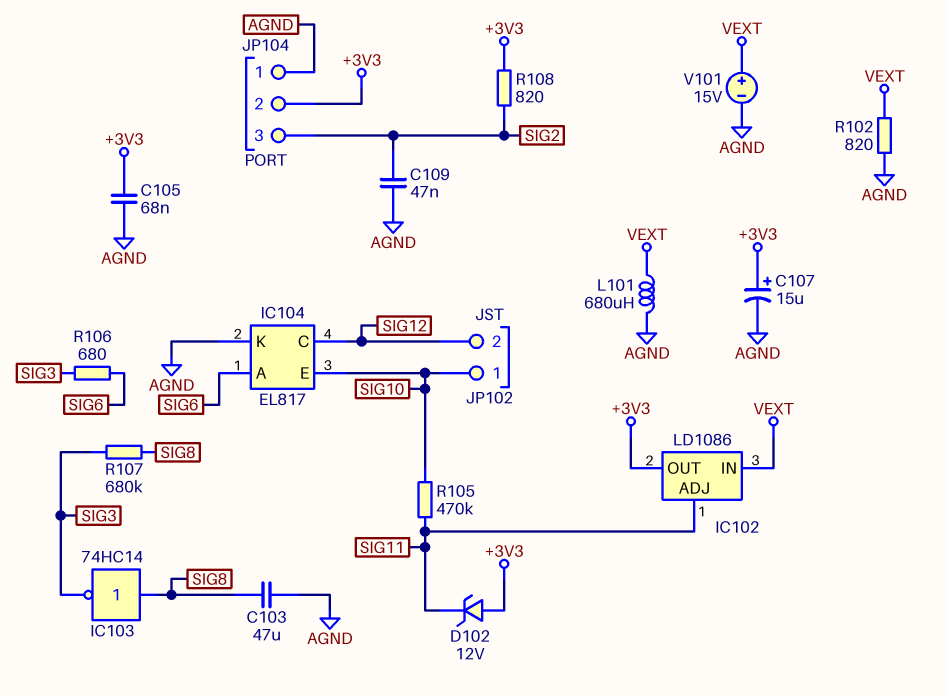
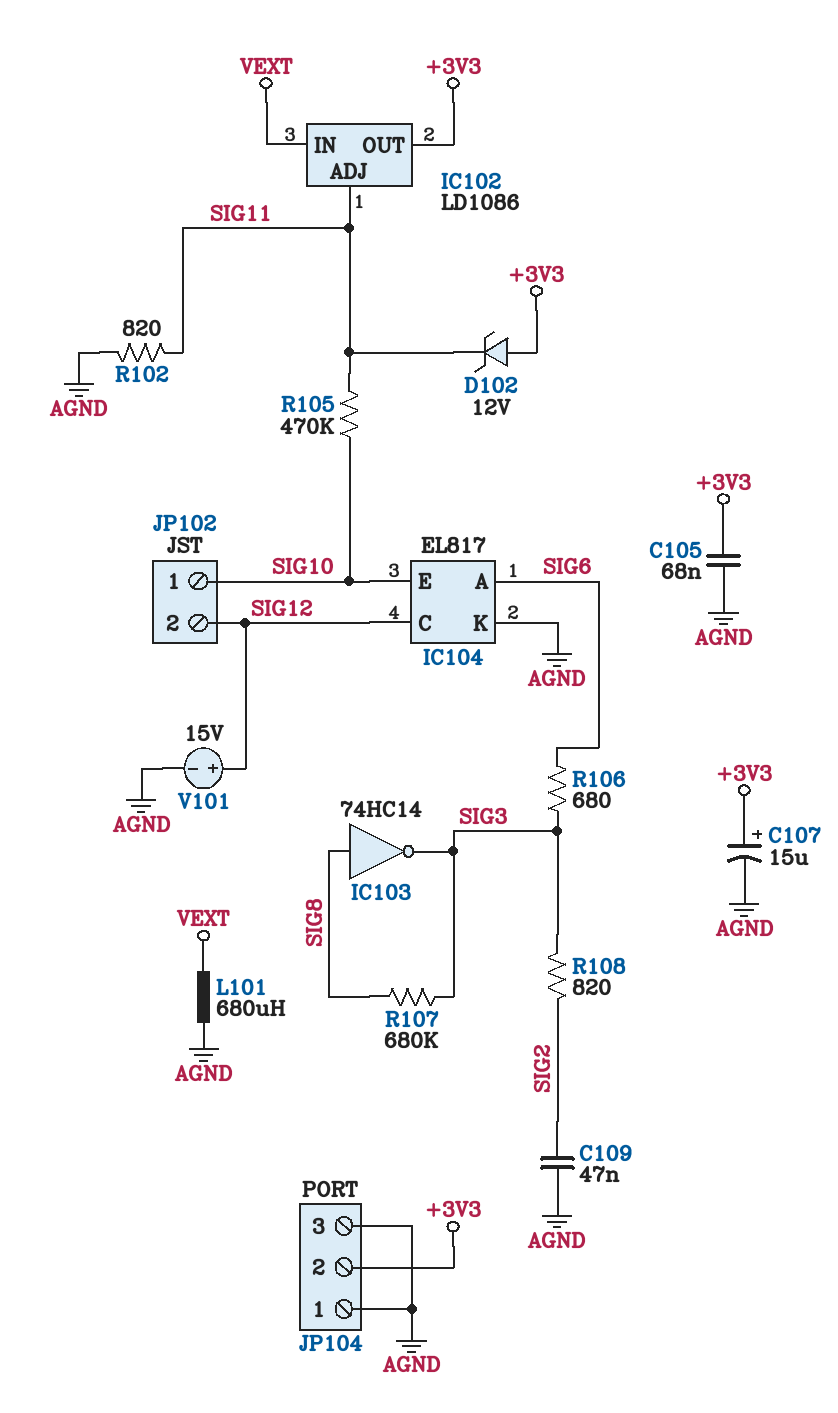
C103: 47uF (AGND, SIG8) -> none
JP104 pin 3: SIG2 -> AGND
R102: 820 (AGND, VEXT) -> 820 (AGND, SIG11)
R108: 820 (+3V3, SIG2) -> 820 (SIG2, SIG3)
V101: 15V (plus VEXT, minus AGND) -> 15V (plus SIG12, minus AGND)

